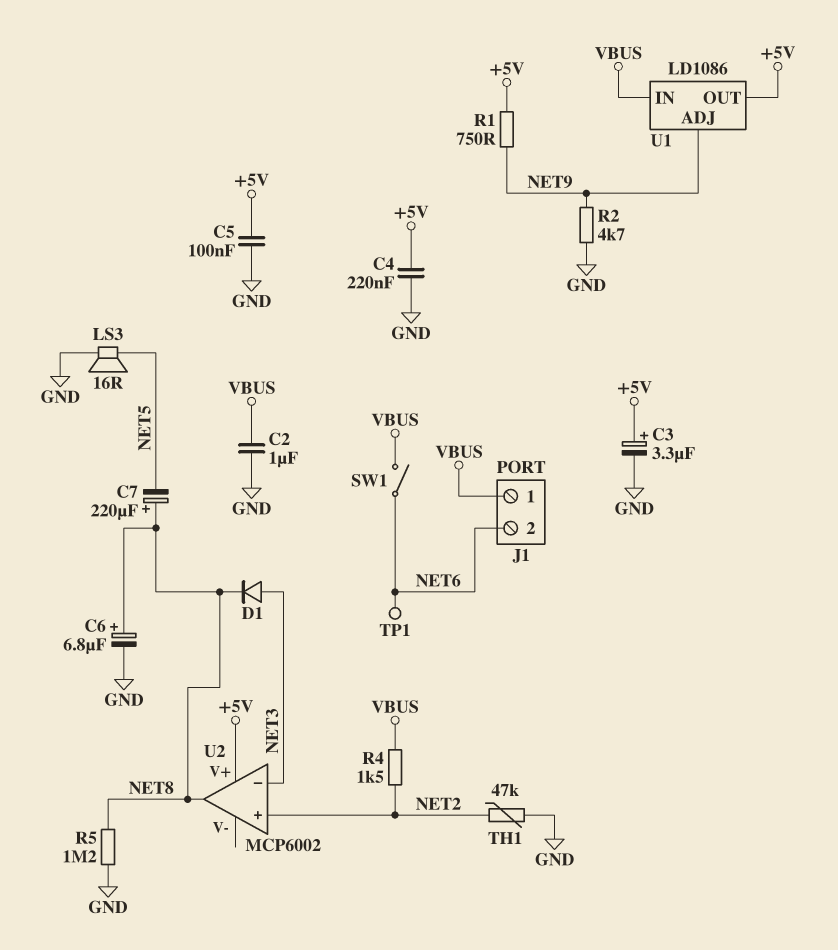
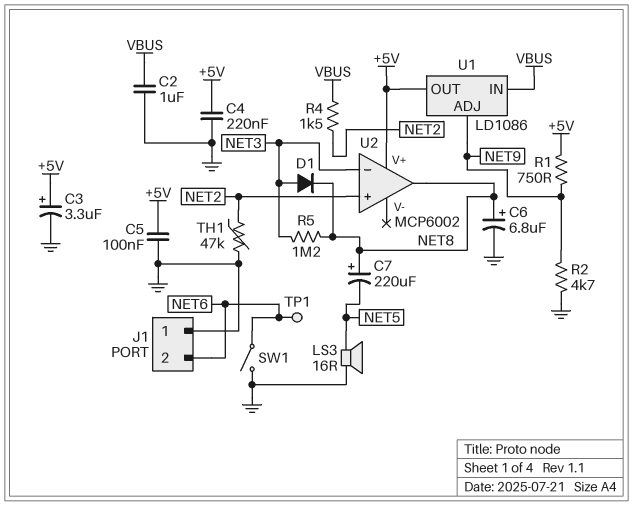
J1 pin 1: VBUS -> GND
R5: 1.2M (GND, NET8) -> 1.2M (NET3, NET8)
SW1: switch (NET6, VBUS) -> switch (GND, NET6)

